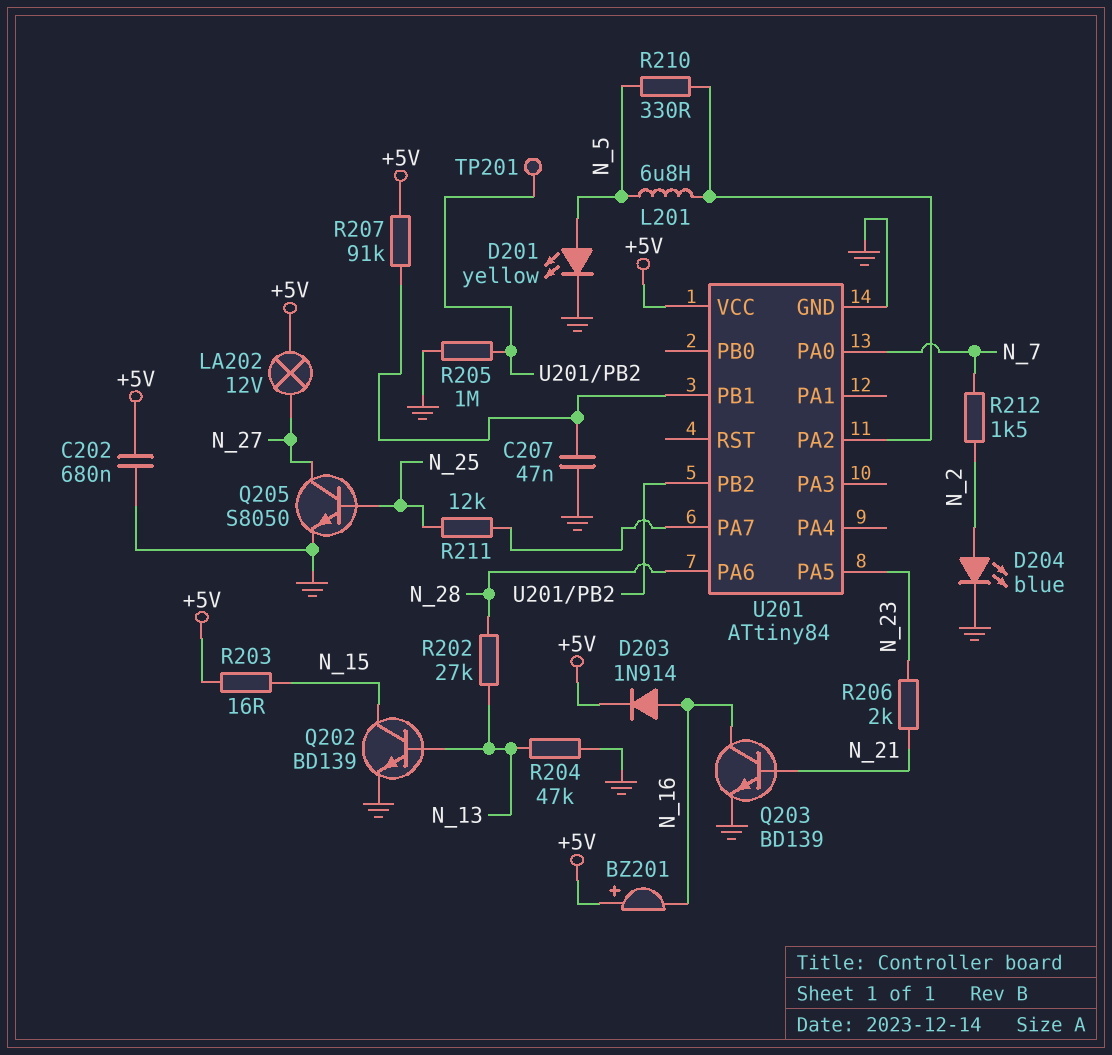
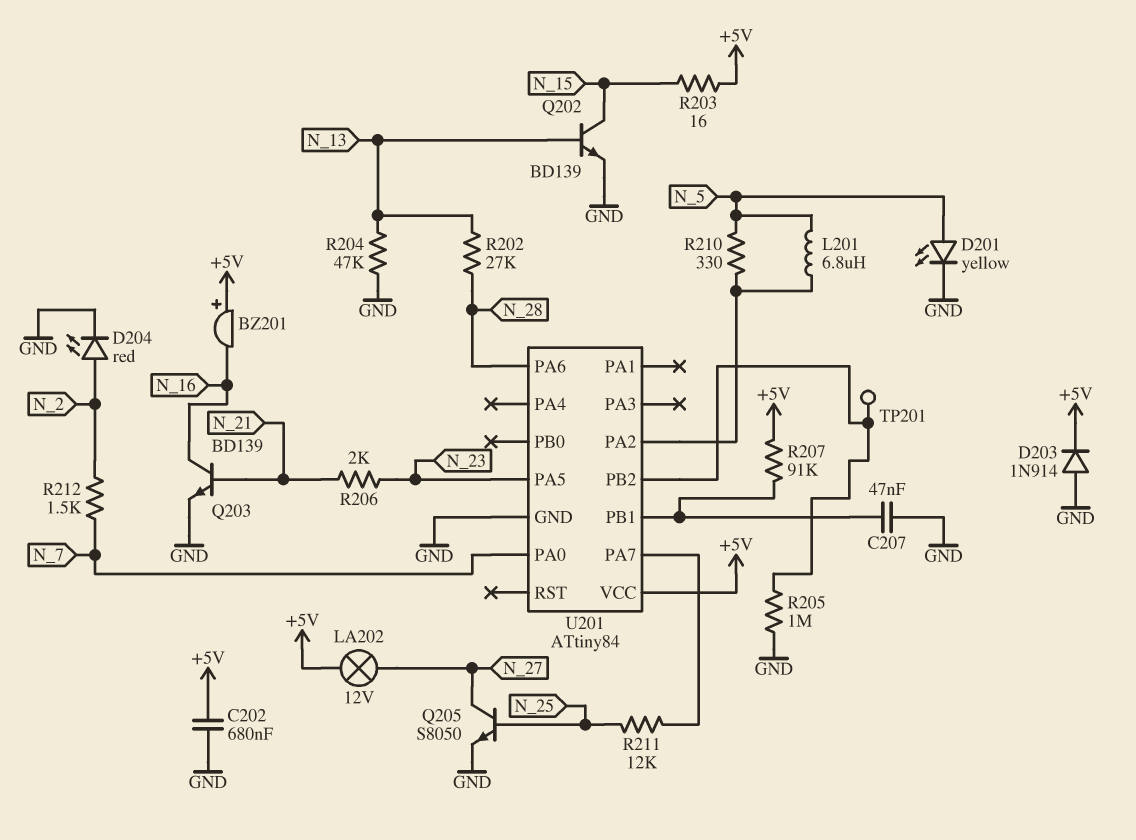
D203: diode 1N914 (A N_16, K +5V) -> diode 1N914 (A GND, K +5V)
D204: LED blue (A N_2, K GND) -> LED red (A N_2, K GND)

